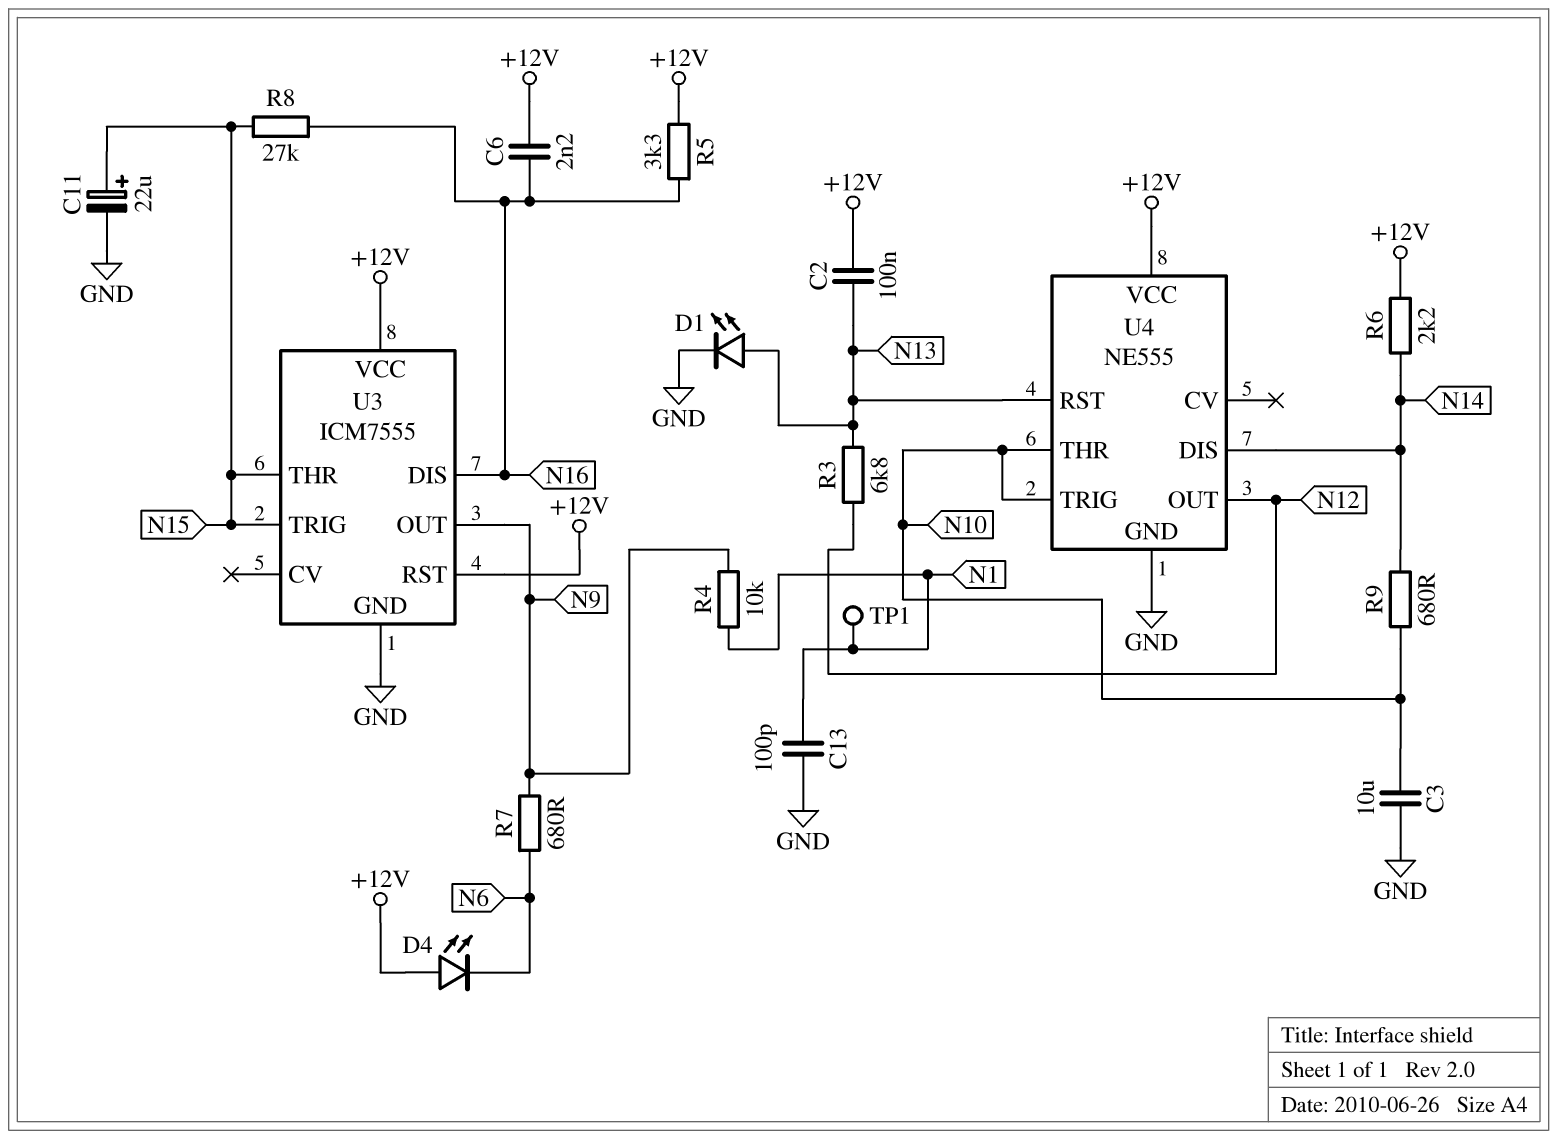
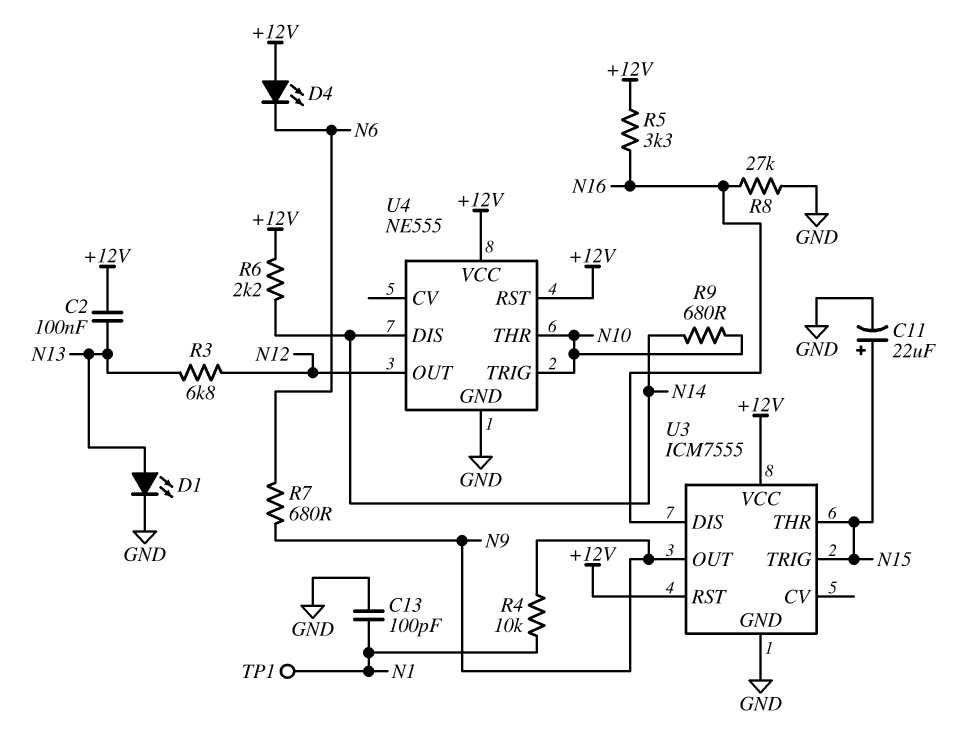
C3: 10uF (GND, N10) -> none
C6: 2.2nF (+12V, N16) -> none
R8: 27k (N15, N16) -> 27k (GND, N16)
U4 pin RST: N13 -> +12V

